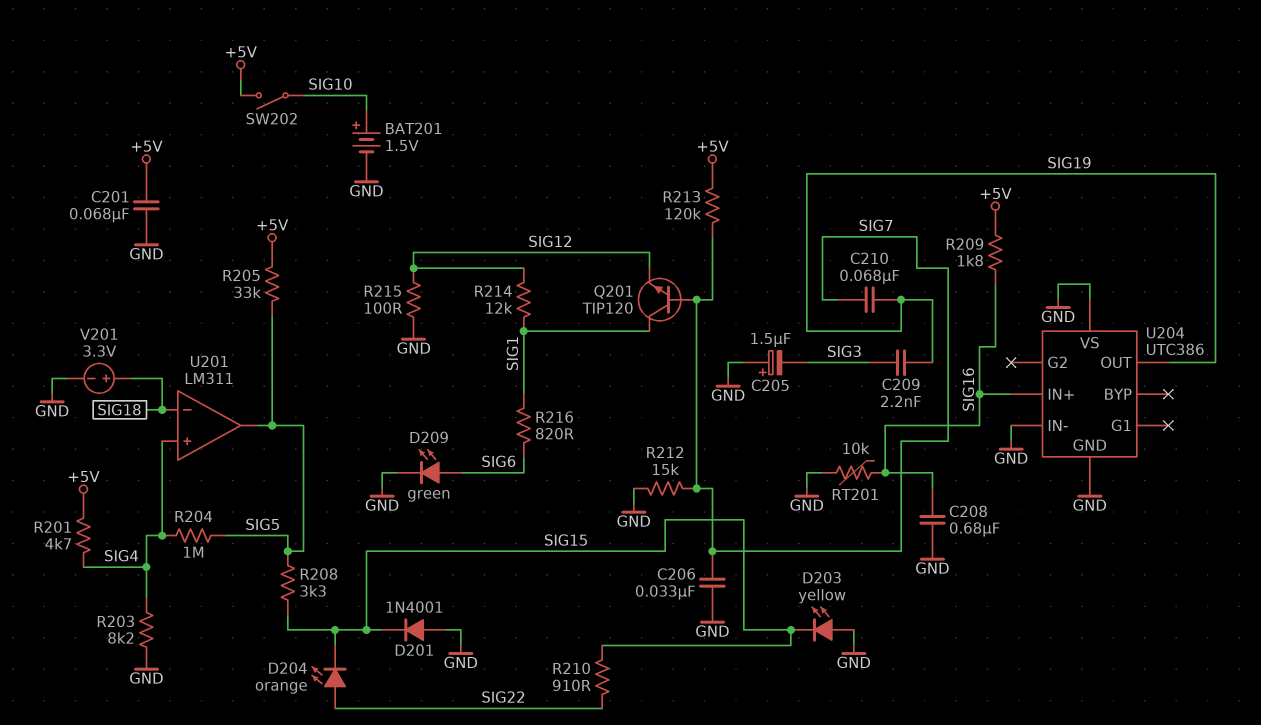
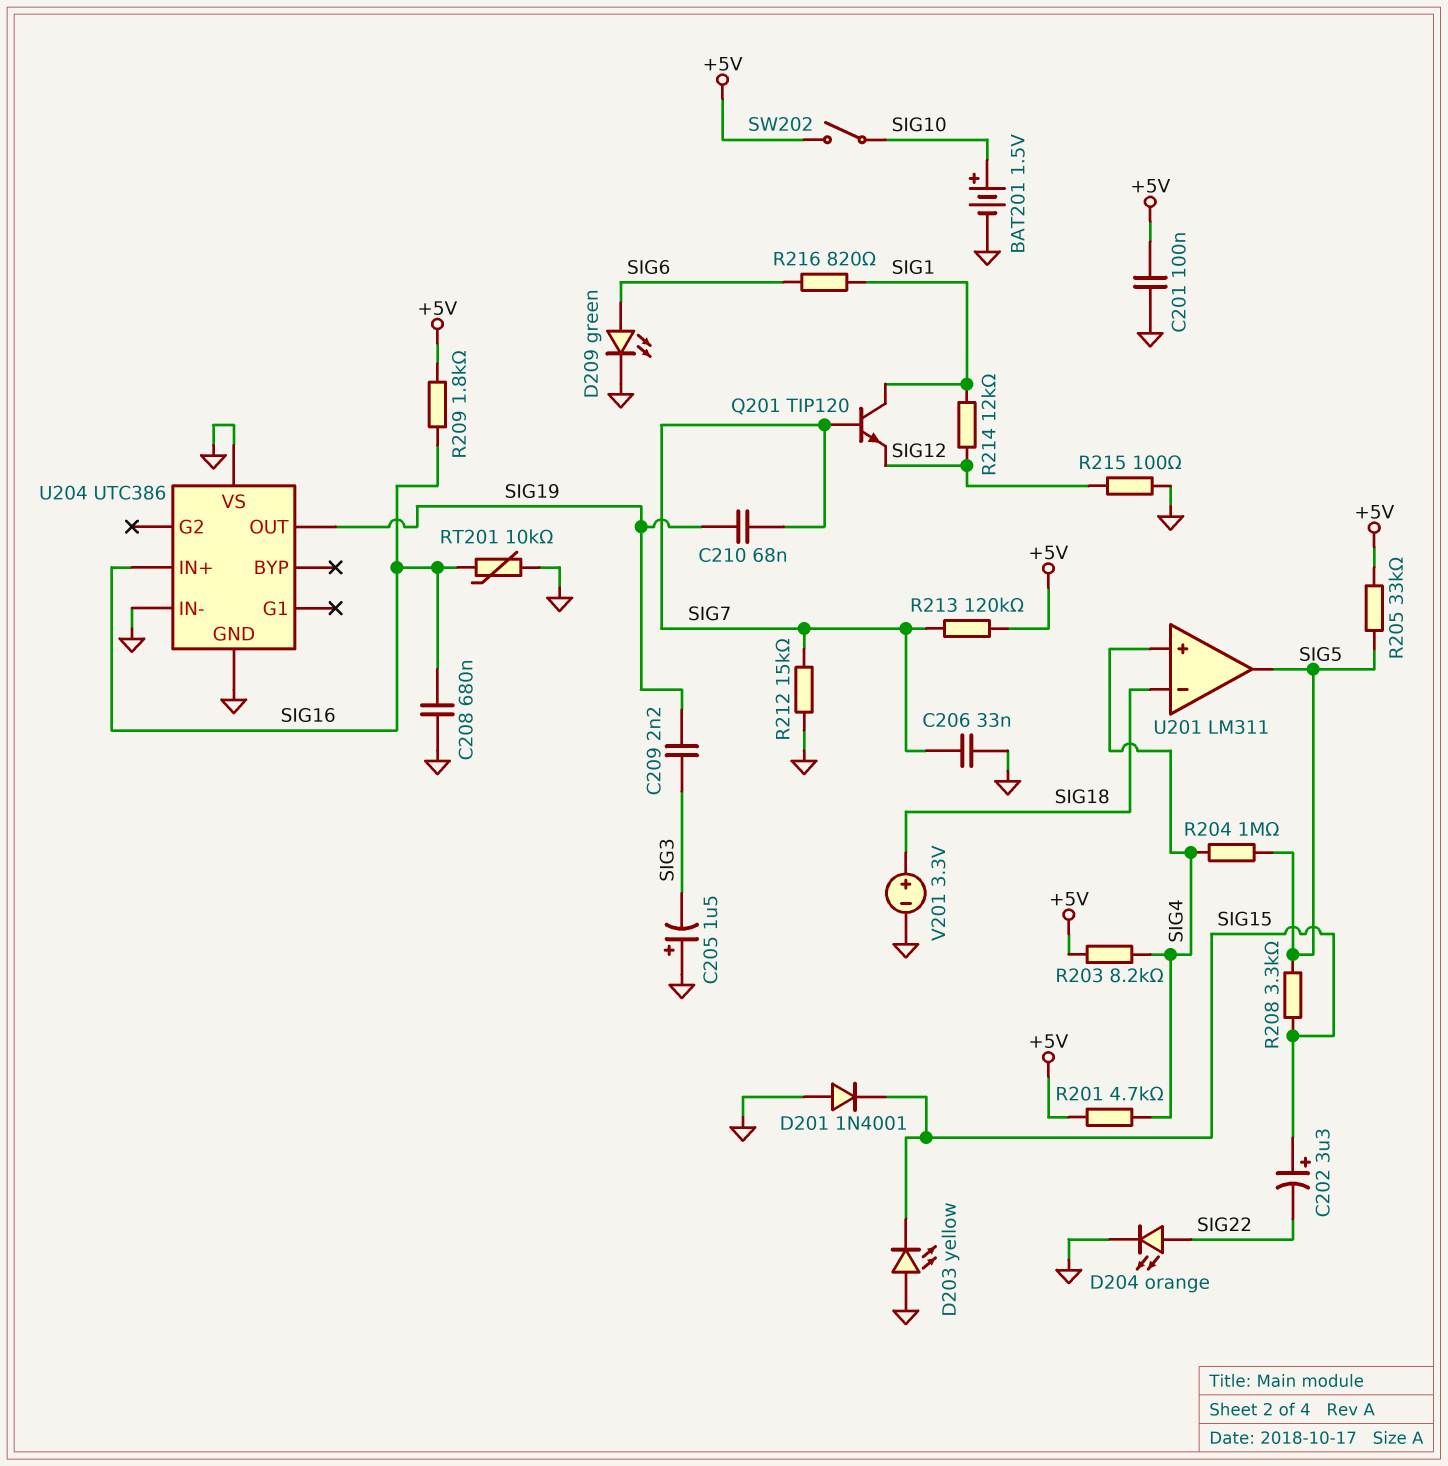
C201: 68nF (+5V, GND) -> 100nF (+5V, GND)
C202: none -> 3.3uF (plus SIG15, minus SIG22)
D204: LED orange (A SIG22, K SIG15) -> LED orange (A SIG22, K GND)
R203: 8.2k (GND, SIG4) -> 8.2k (+5V, SIG4)
R210: 910 (SIG15, SIG22) -> none

